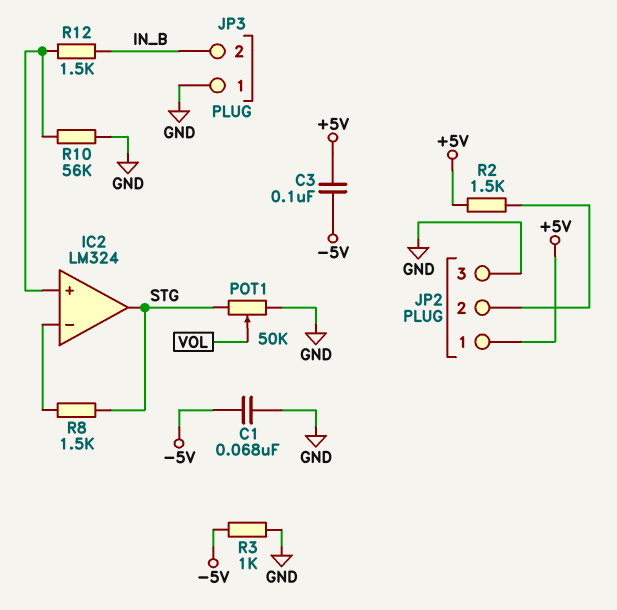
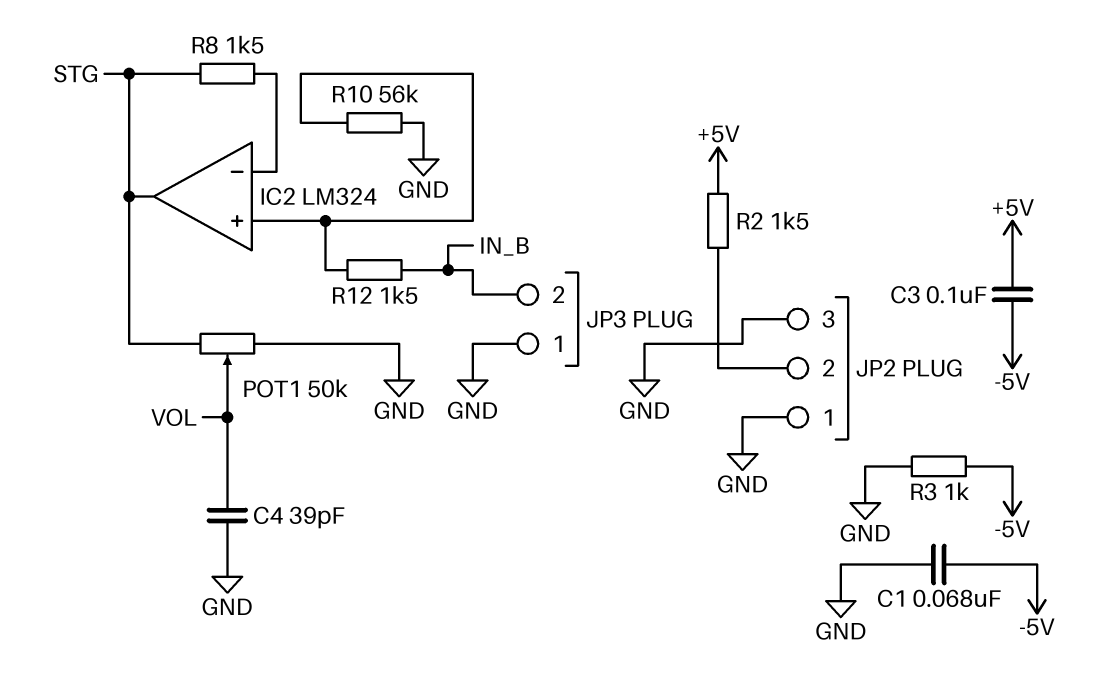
C4: none -> 39pF (GND, VOL)
JP2 pin 1: +5V -> GND

